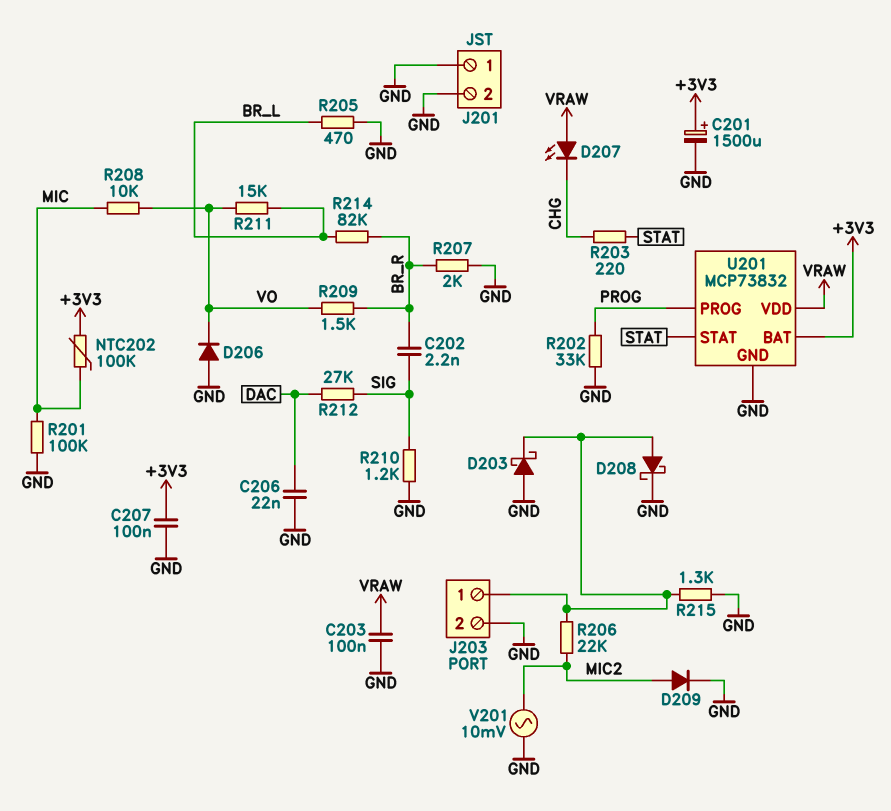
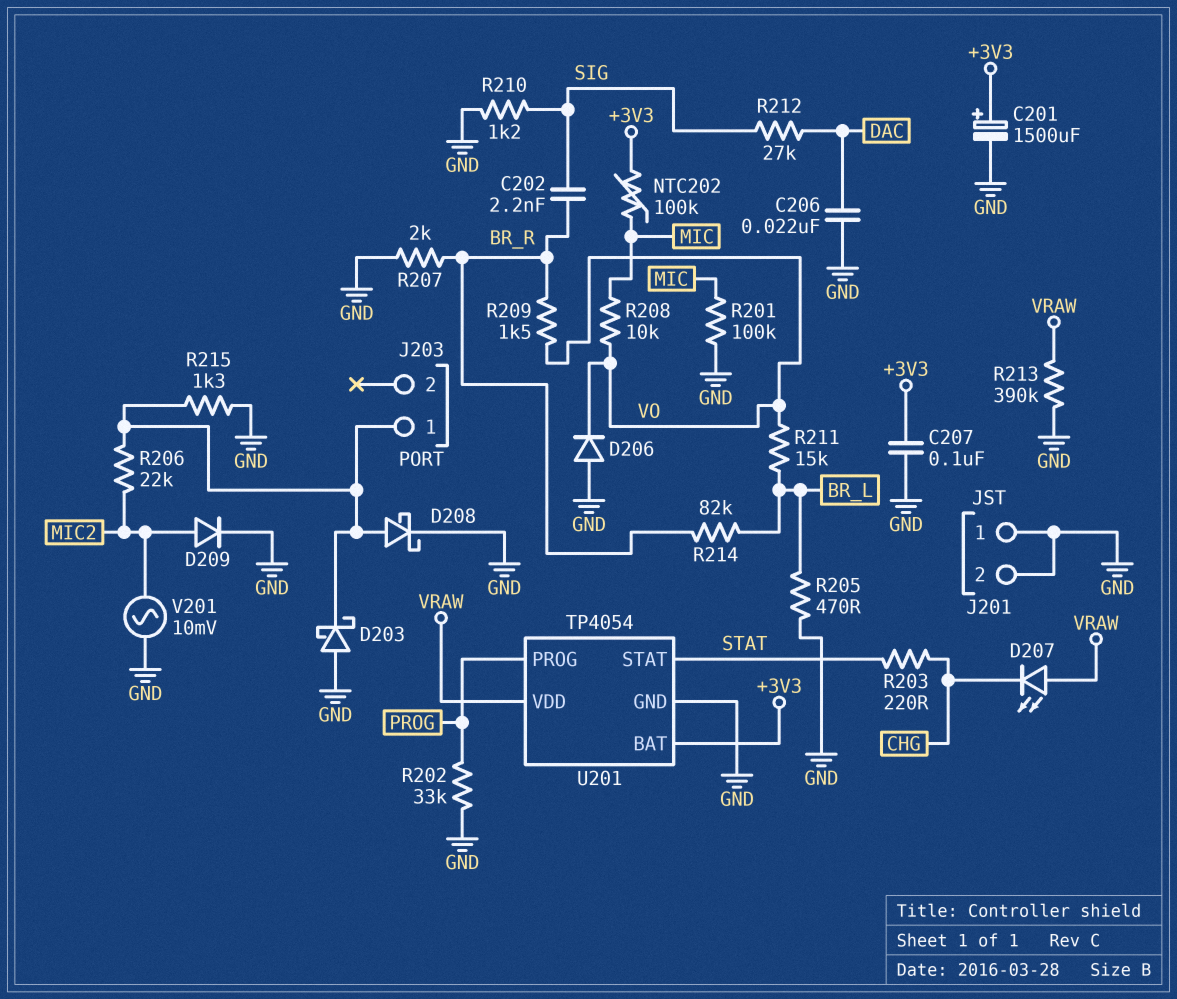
C203: 100nF (GND, VRAW) -> none
J203 pin 2: GND -> none
R213: none -> 390k (GND, VRAW)
U201: MCP73832 -> TP4054

